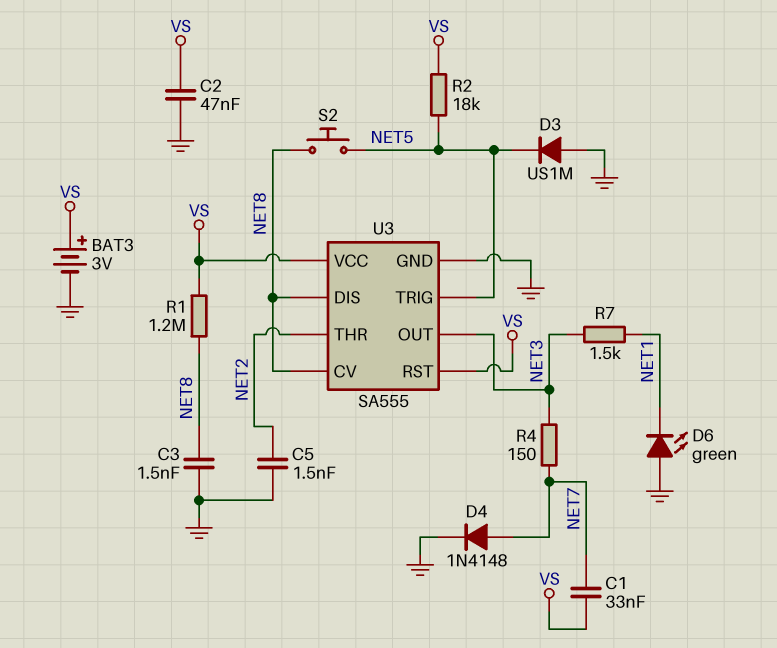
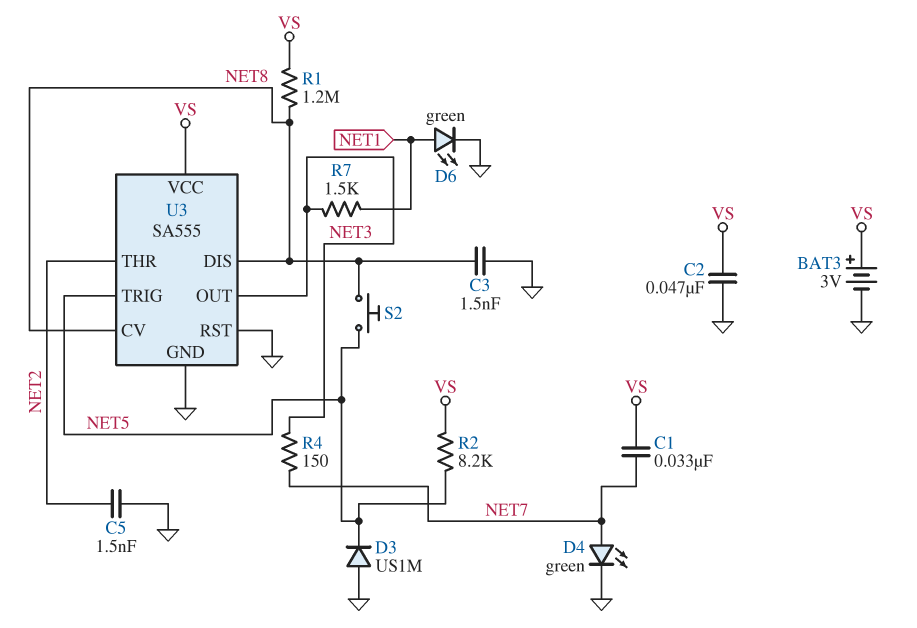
D4: diode 1N4148 (A NET7, K GND) -> LED green (A NET7, K GND)
D6: LED green (A GND, K NET1) -> LED green (A NET1, K GND)
R2: 18k (NET5, VS) -> 8.2k (NET5, VS)
U3 pin RST: VS -> GND

